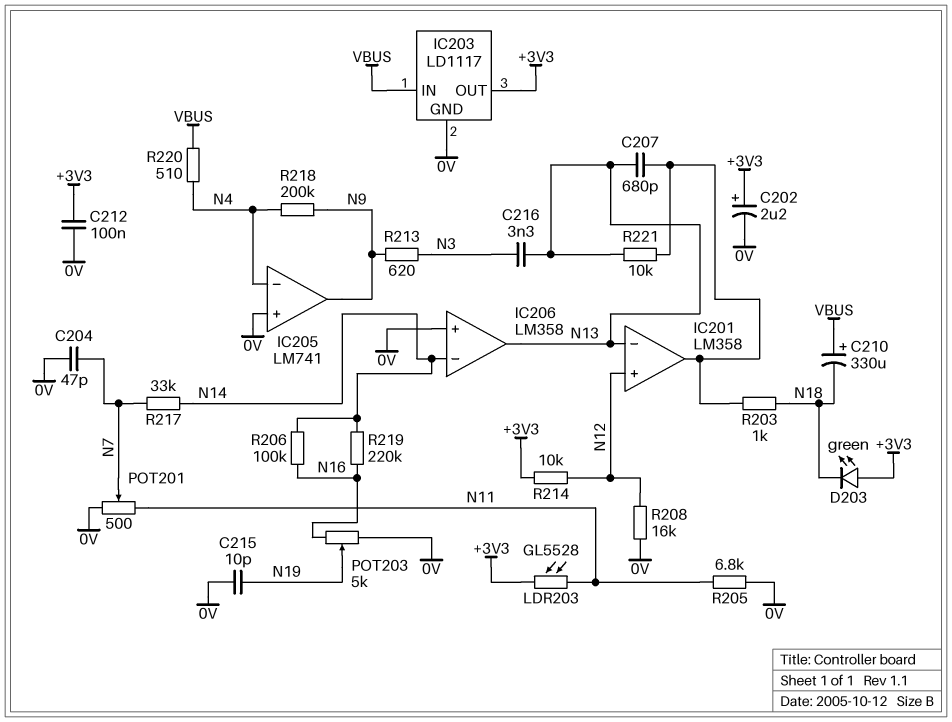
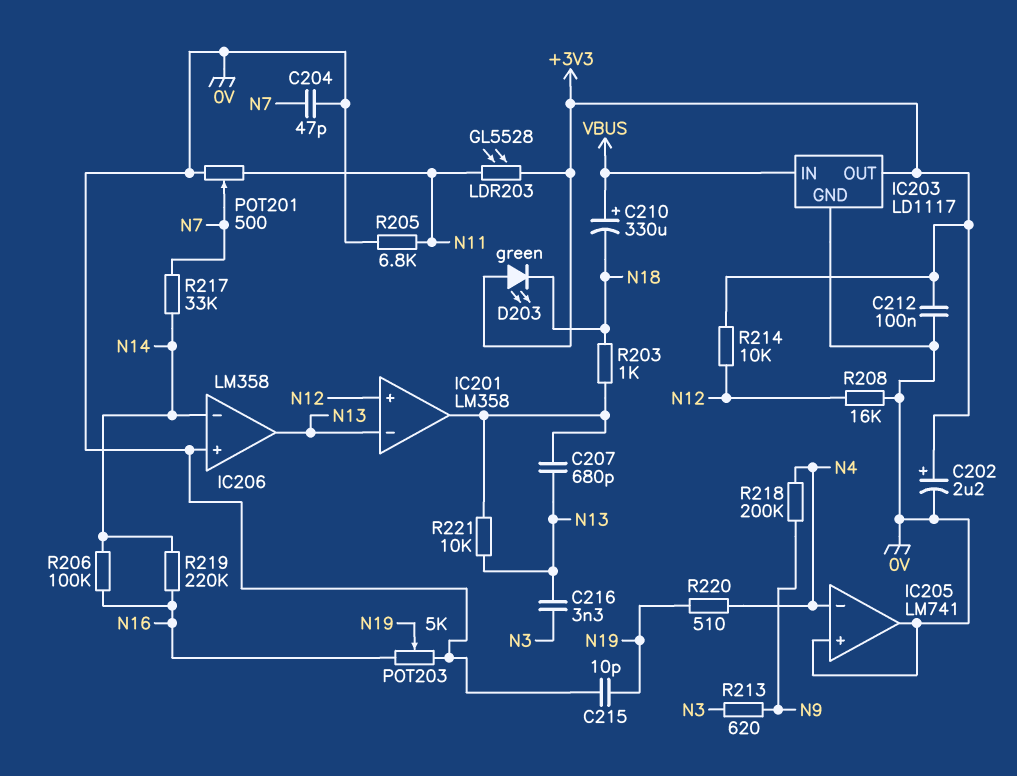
IC205 pin out: N9 -> 0V
R220: 510 (N4, VBUS) -> 510 (N4, N19)

